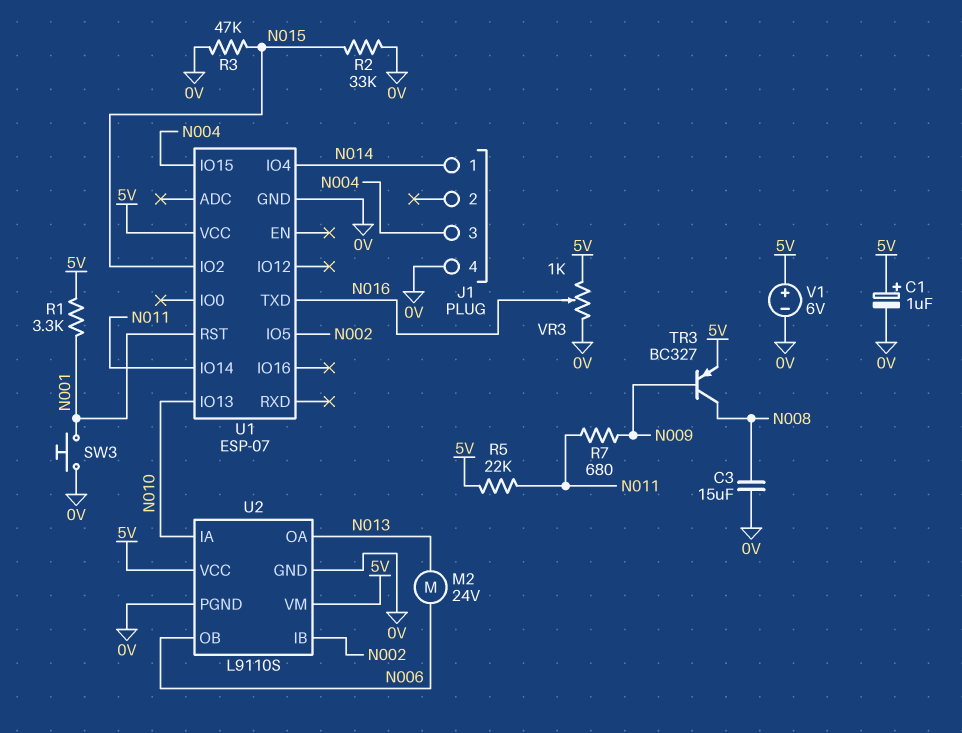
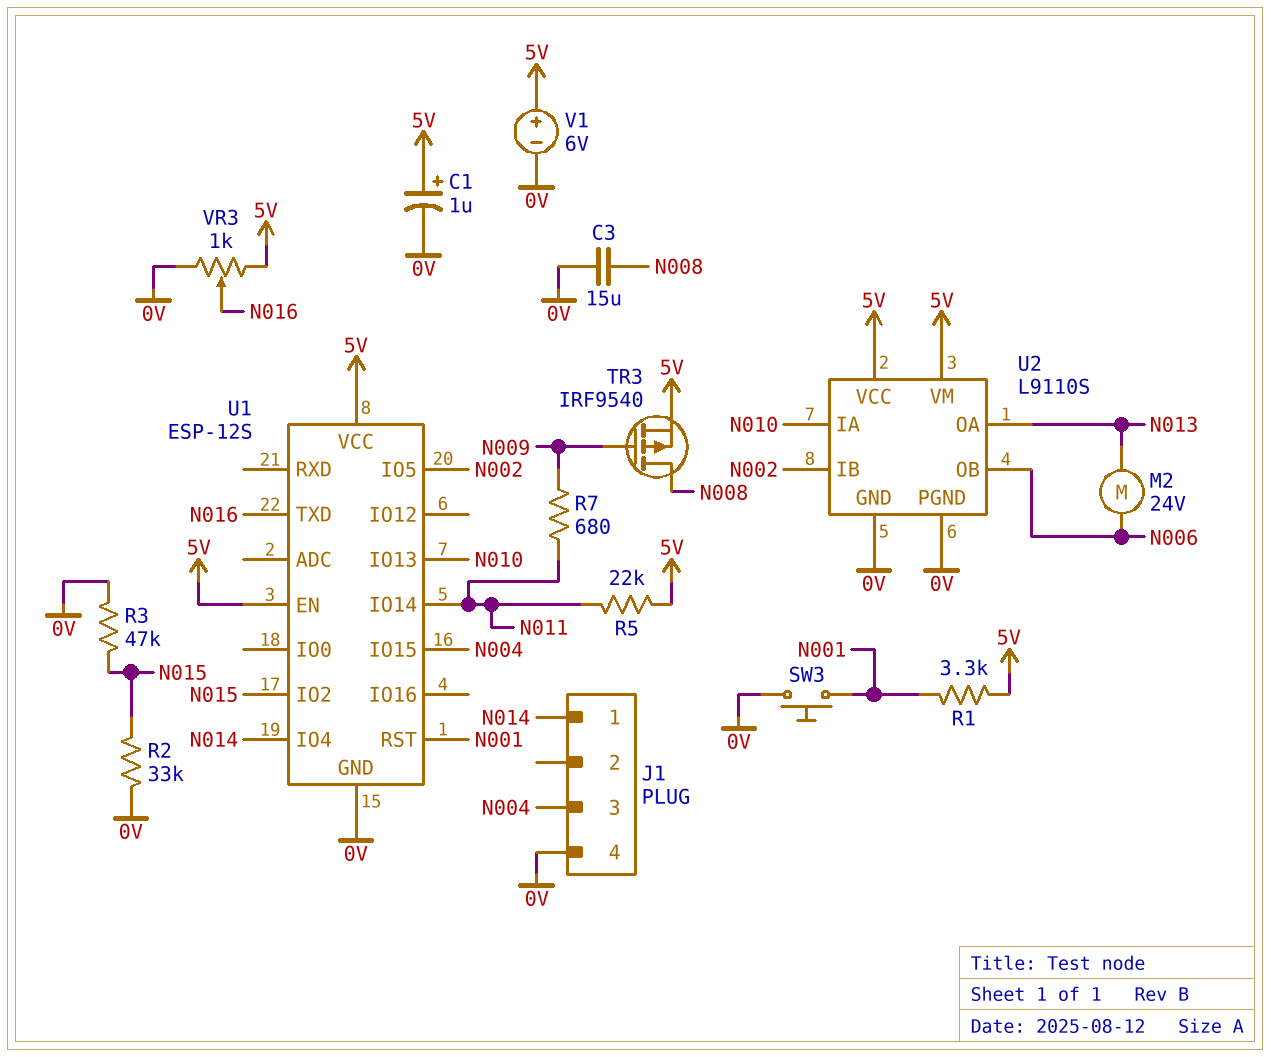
TR3: PNP BC327 (B N009, C N008, E 5V) -> PMOS IRF9540 (G N009, D N008, S 5V)
U1: ESP-07 -> ESP-12S
U1 pin EN: none -> 5V

